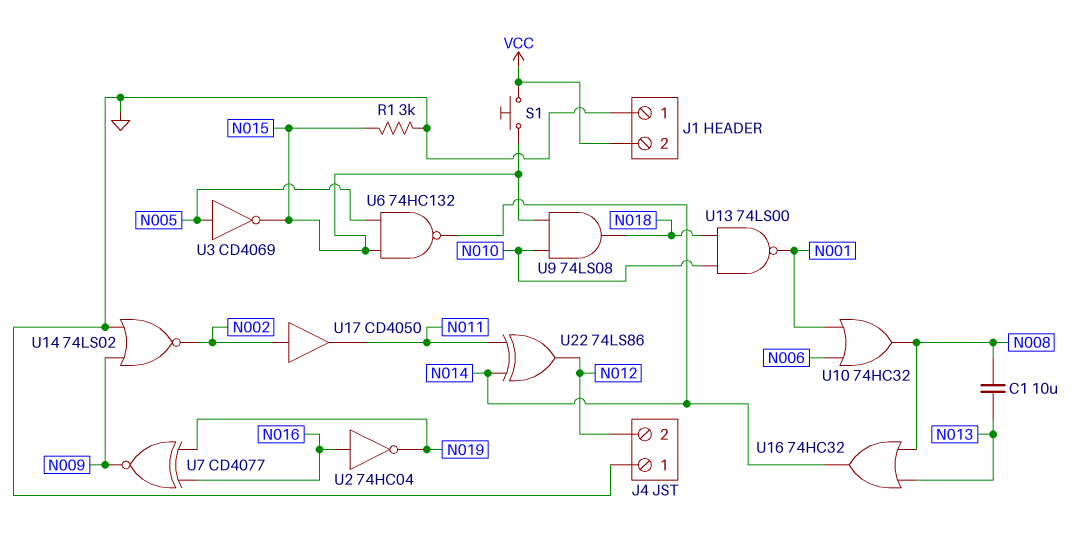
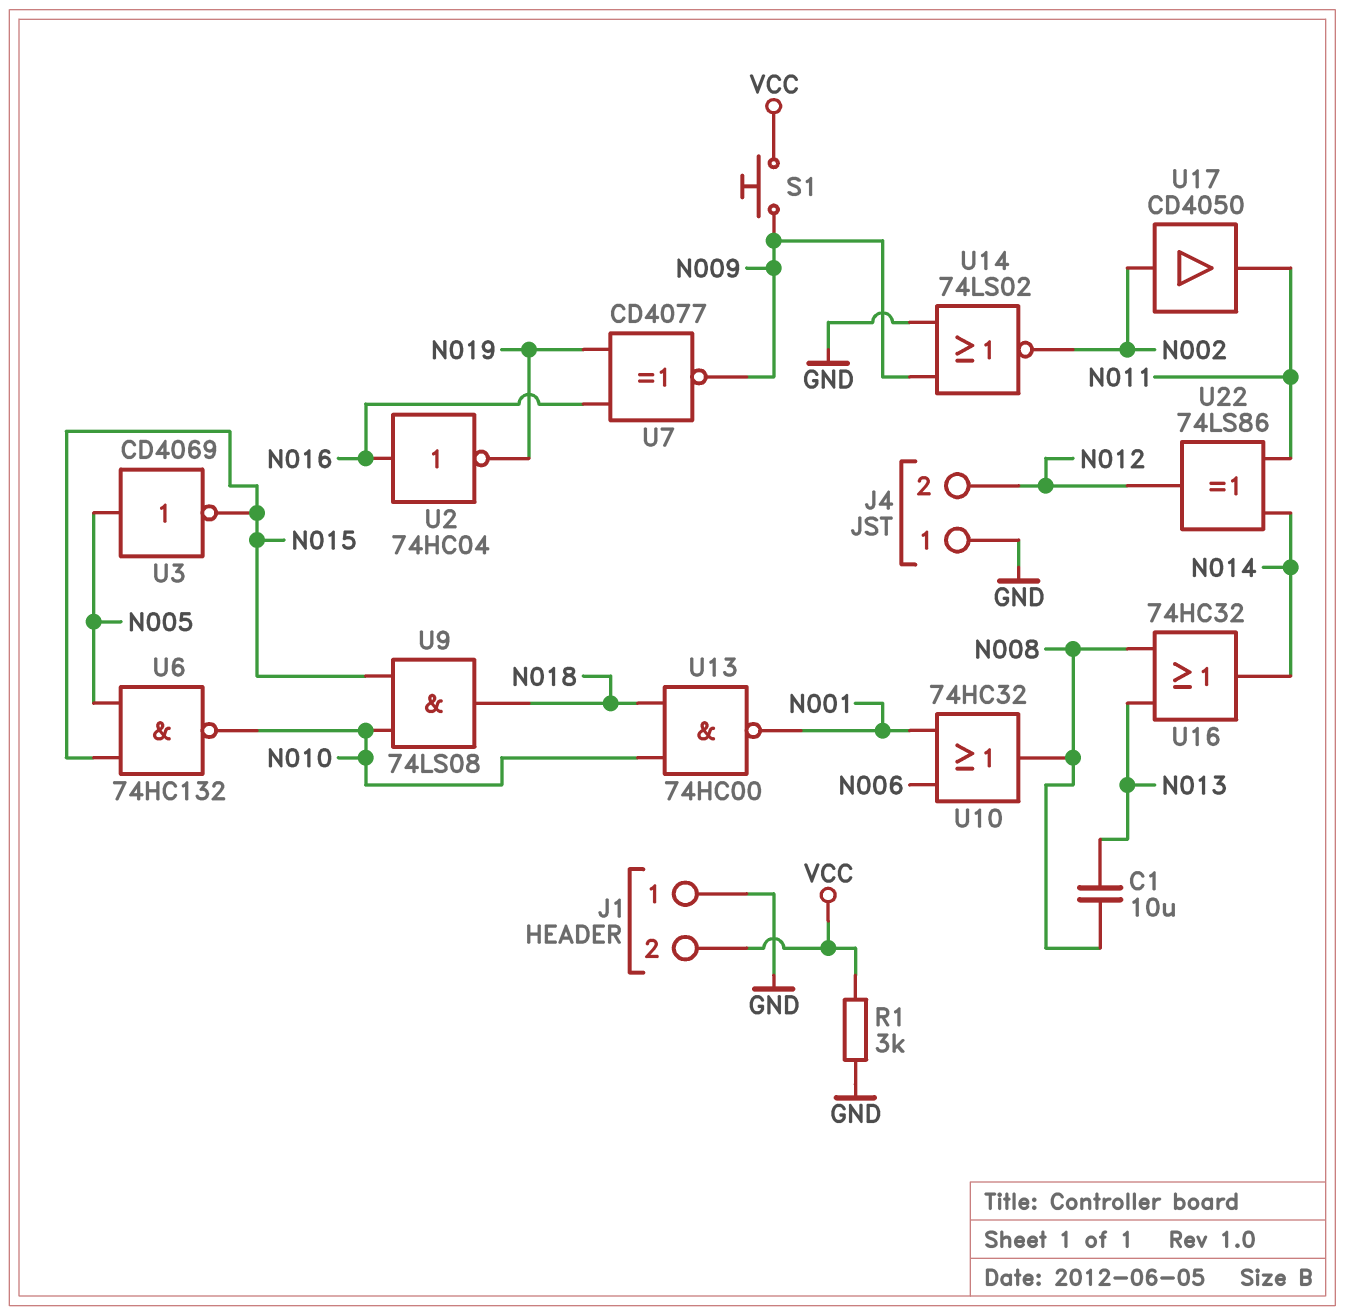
R1: 3k (GND, N015) -> 3k (GND, VCC)
S1: button (N015, VCC) -> button (N009, VCC)
U6: NAND 74HC132 (in N005, in N015, out N014) -> NAND 74HC132 (in N005, in N015, out N010)
U13: NAND 74LS00 (in N010, in N018, out N001) -> NAND 74HC00 (in N010, in N018, out N001)

